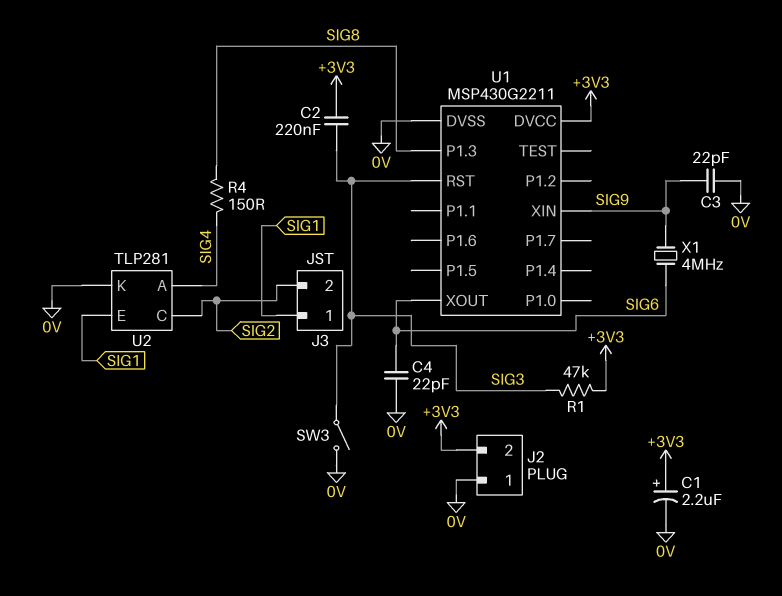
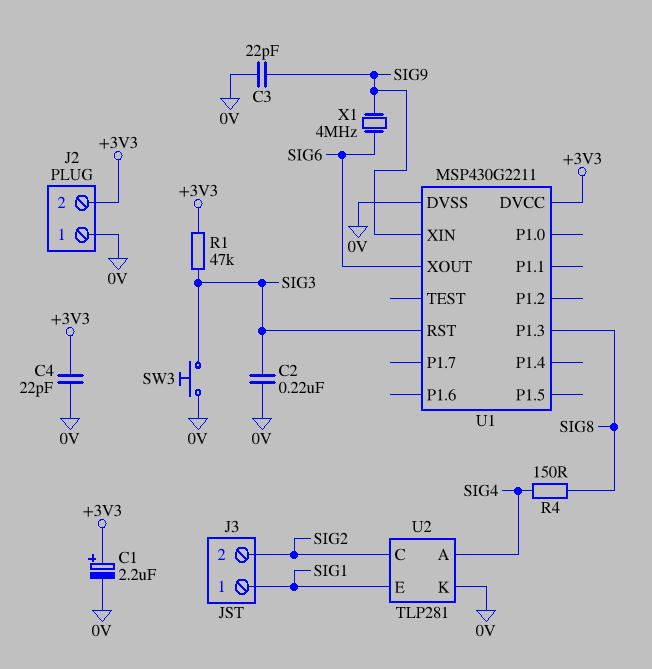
C2: 220nF (+3V3, SIG3) -> 220nF (0V, SIG3)
C4: 22pF (0V, SIG6) -> 22pF (+3V3, 0V)
SW3: switch (0V, SIG3) -> button (0V, SIG3)

